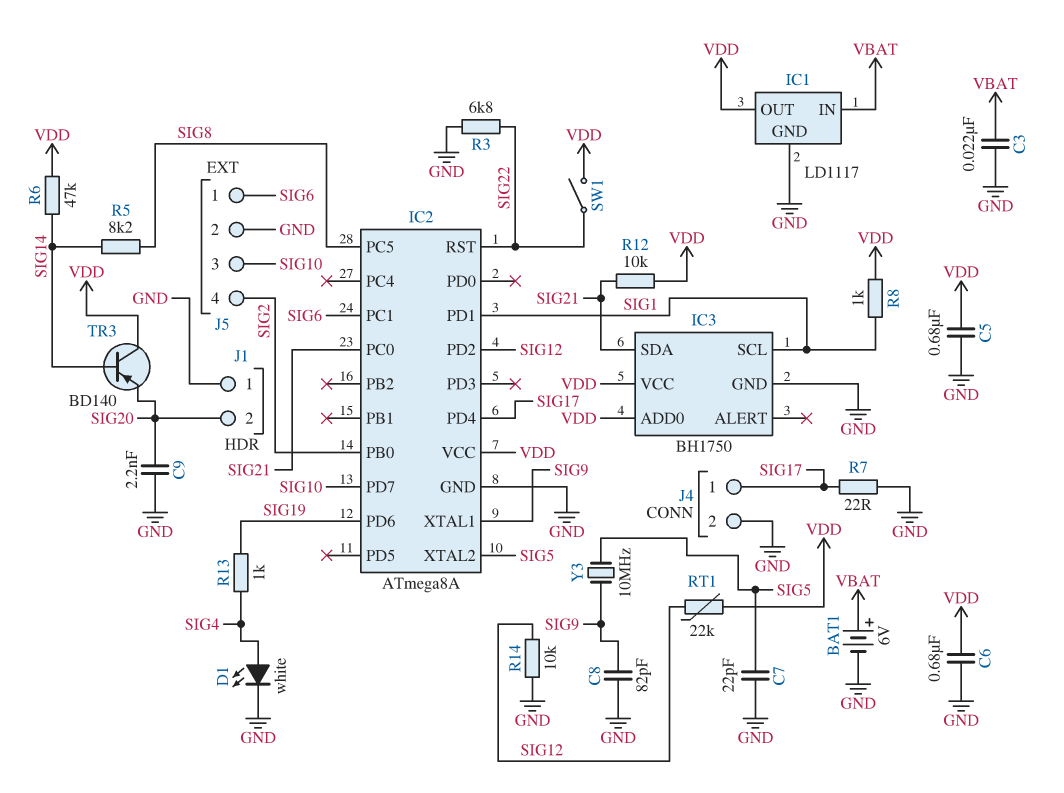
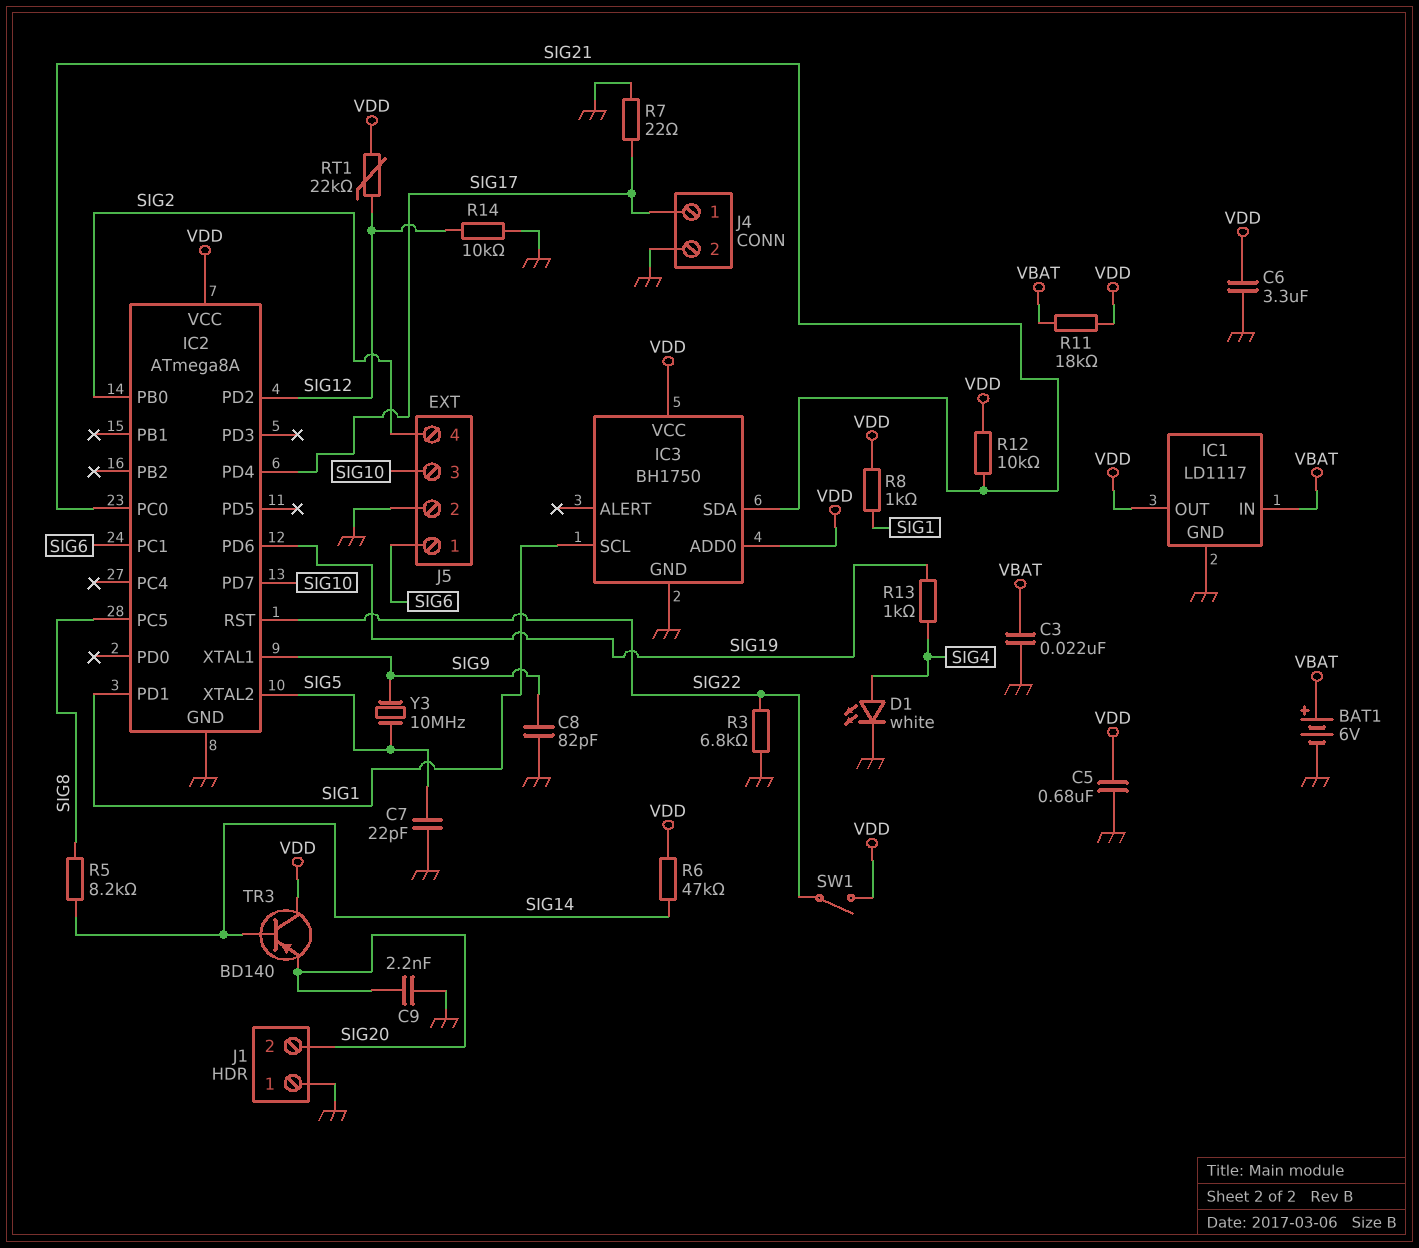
C6: 680nF (GND, VDD) -> 3.3uF (GND, VDD)
R11: none -> 18k (VBAT, VDD)

